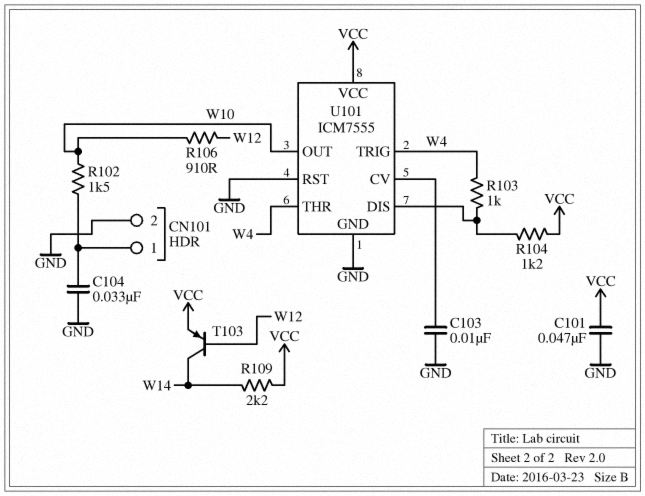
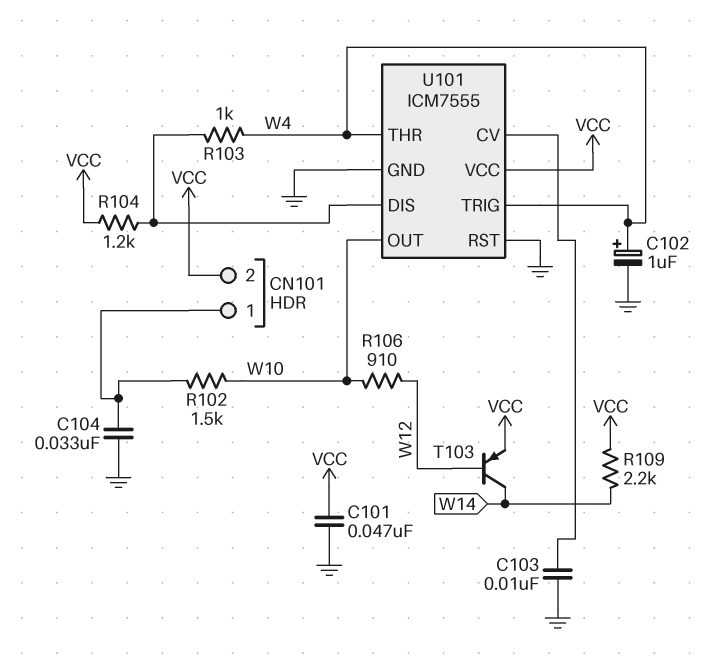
C102: none -> 1uF (plus W4, minus GND)
CN101 pin 2: GND -> VCC

